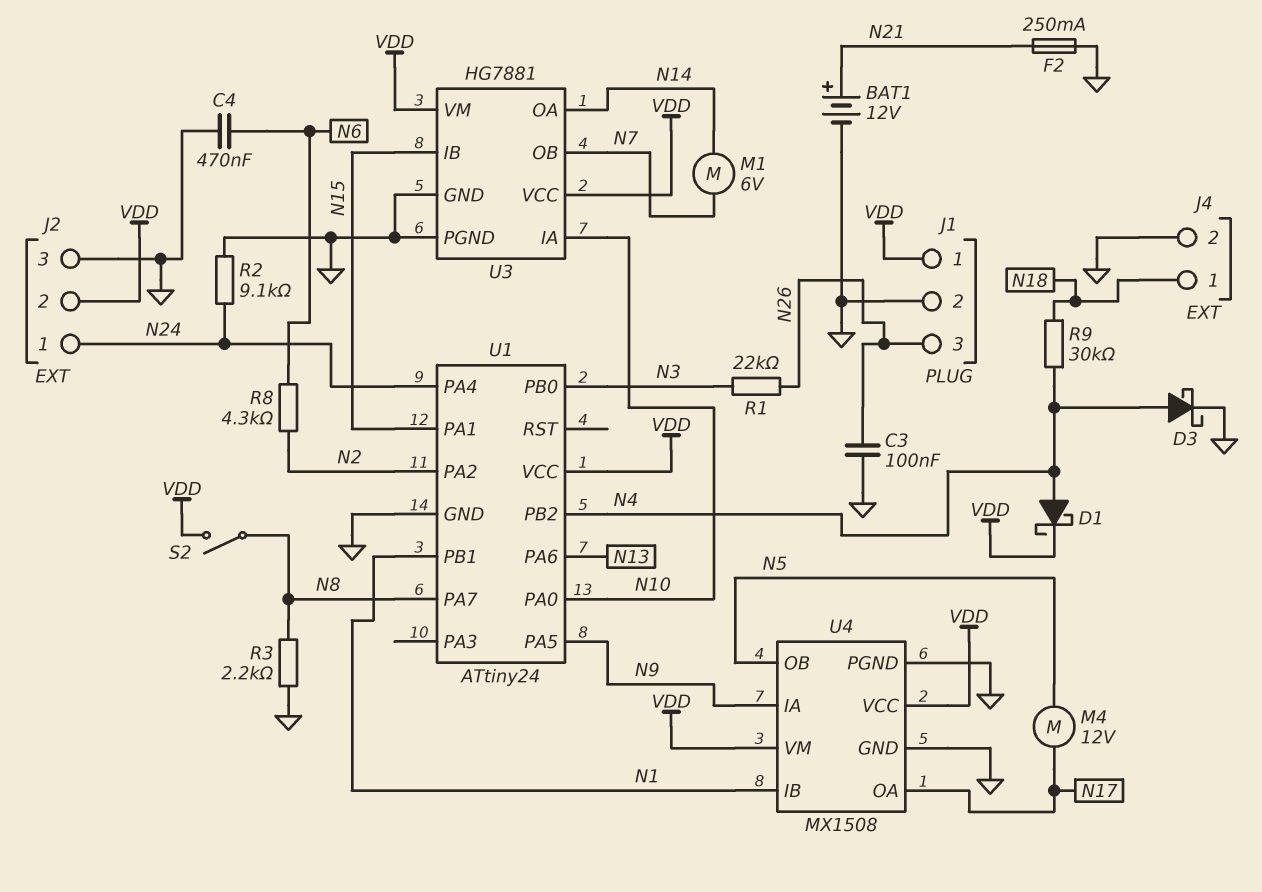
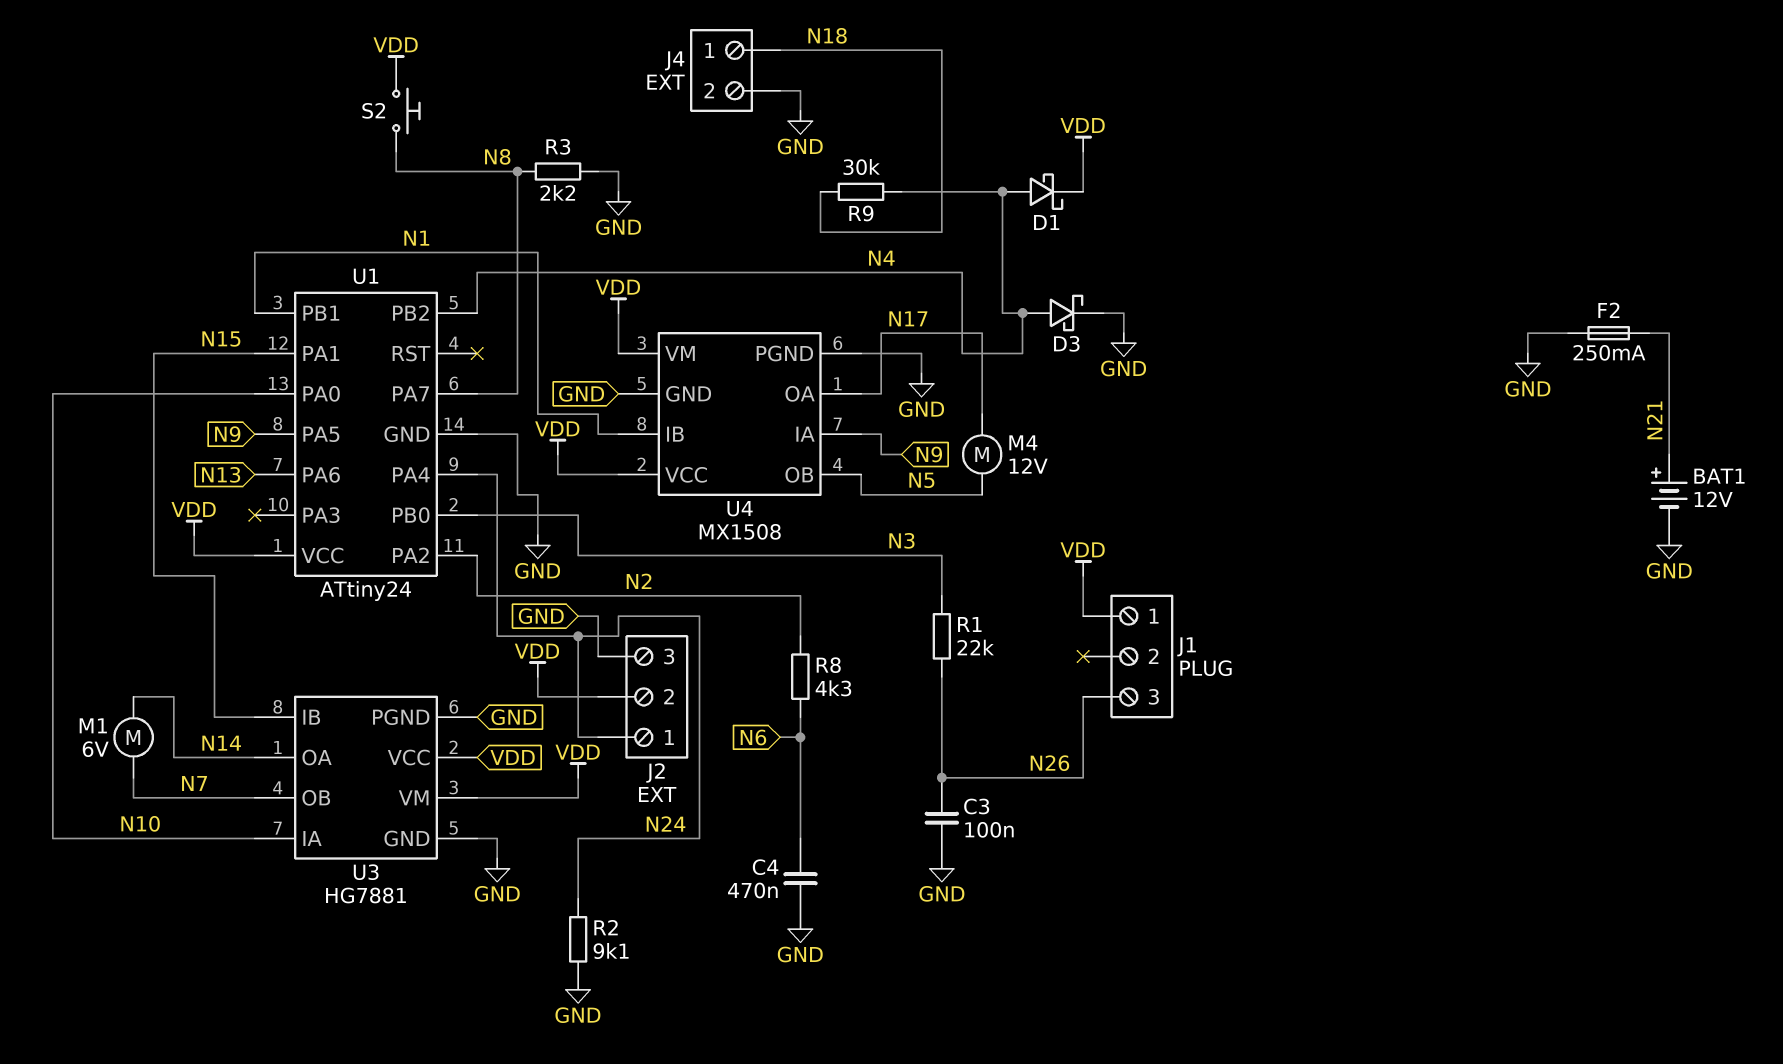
J1 pin 2: GND -> none
S2: switch (N8, VDD) -> button (N8, VDD)

